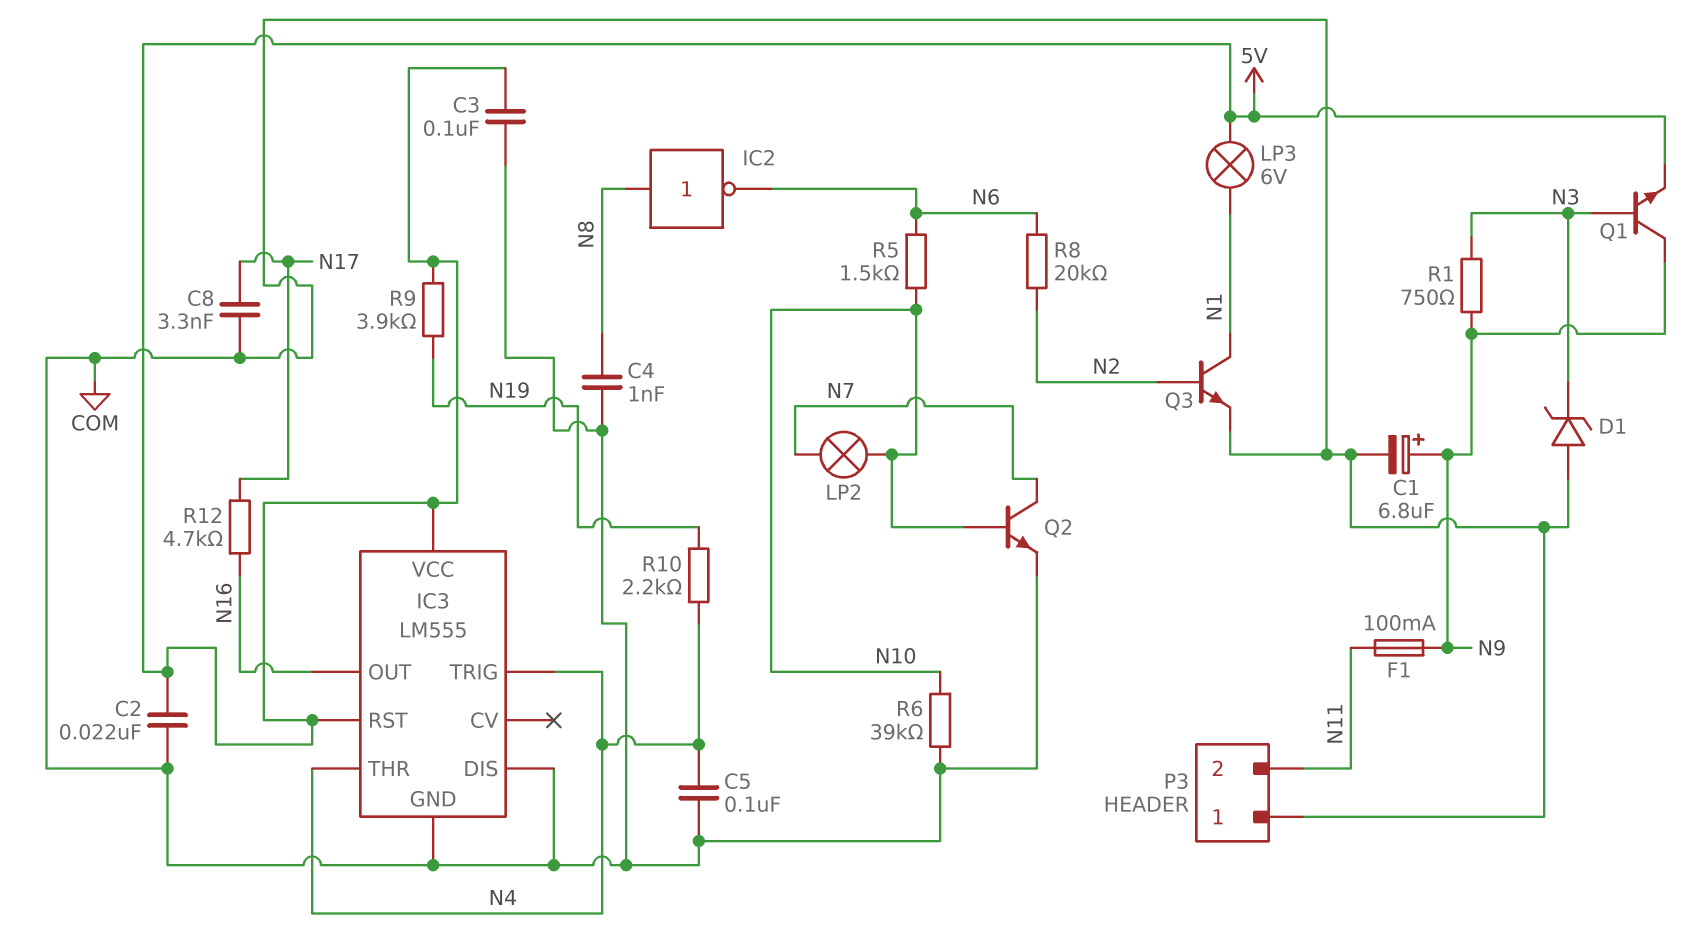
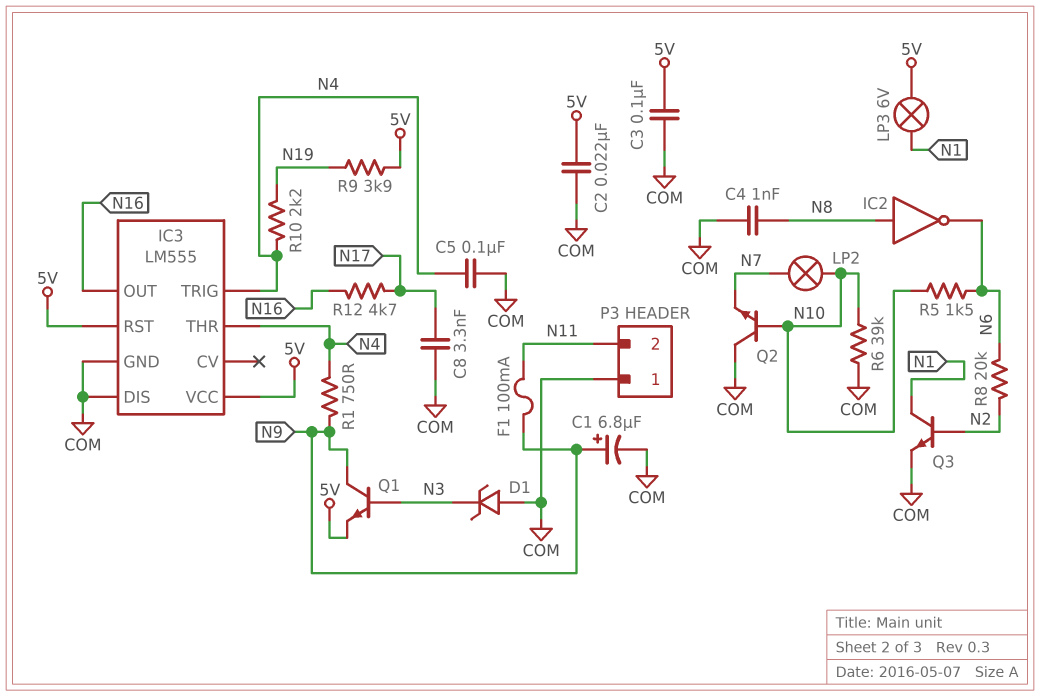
Q2: NPN (B N10, C N7, E COM) -> NPN (B N10, C COM, E N7)
R1: 750 (N3, N9) -> 750 (N4, N9)

